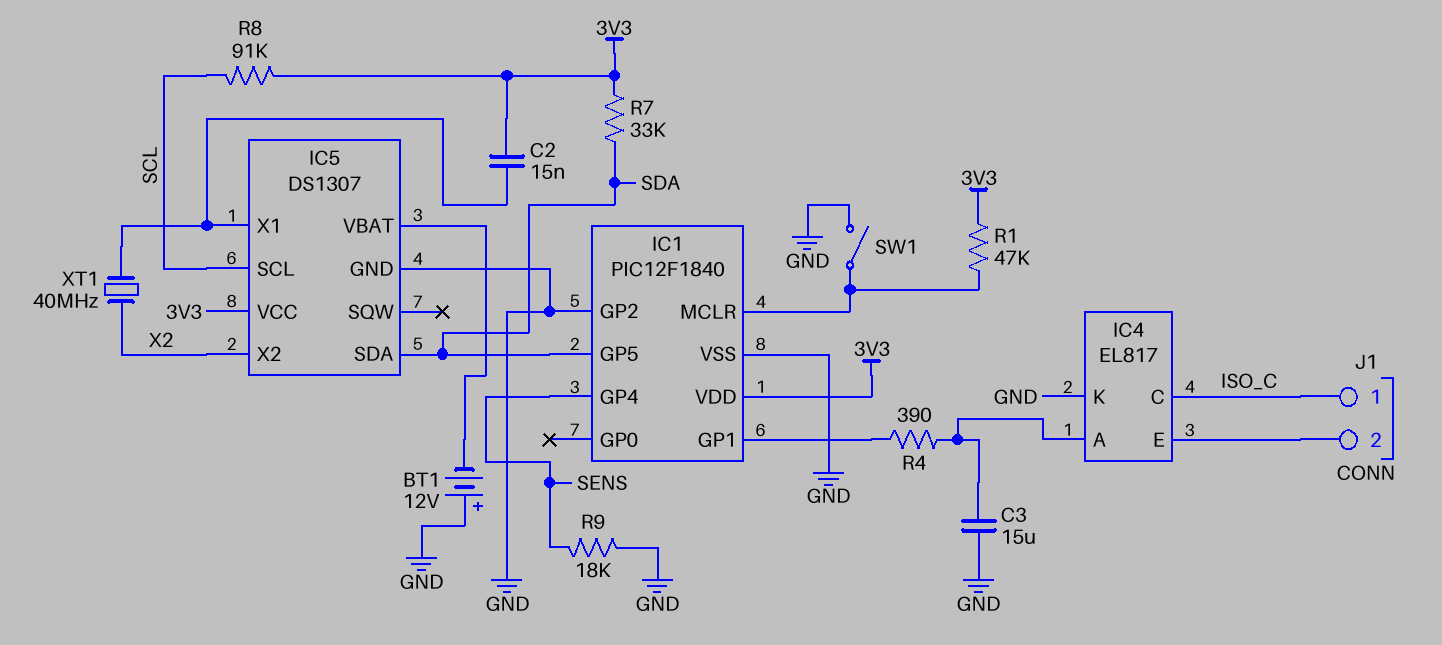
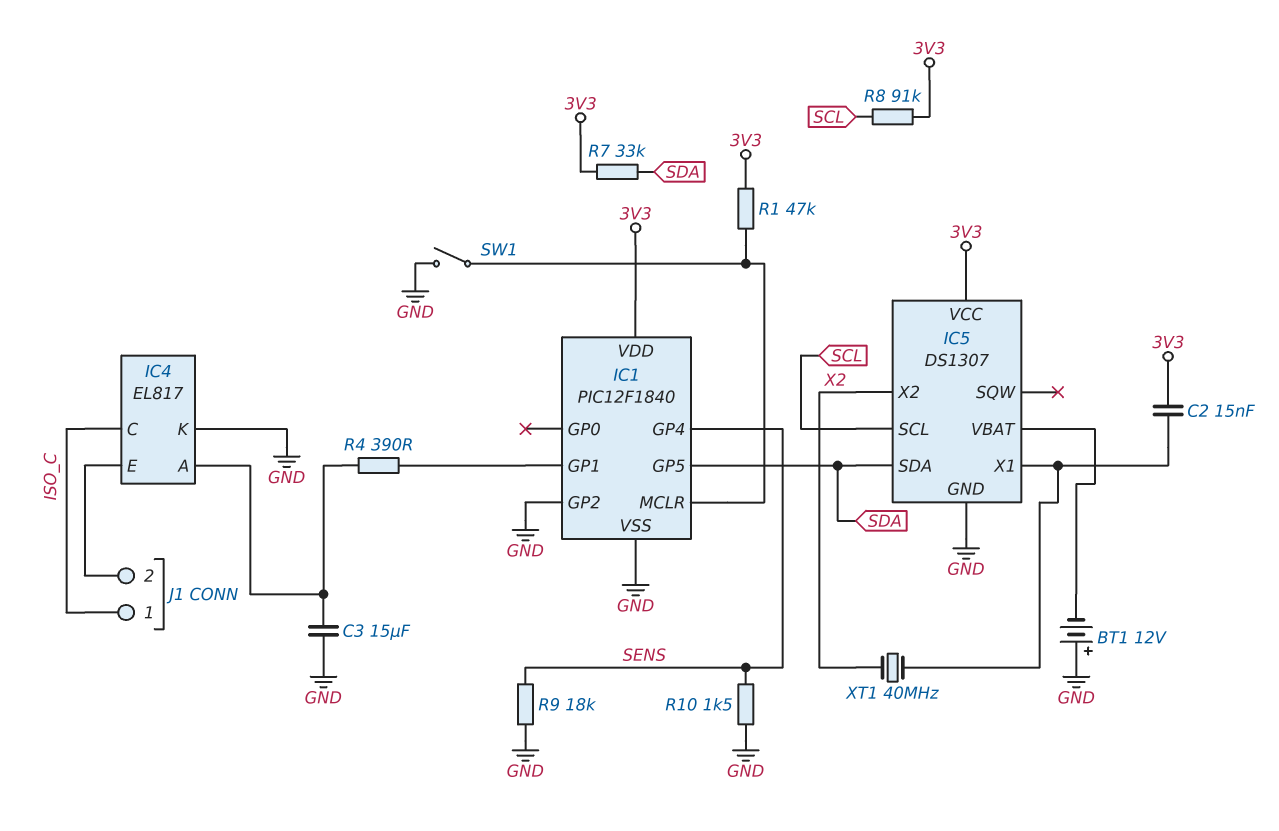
R10: none -> 1.5k (GND, SENS)

